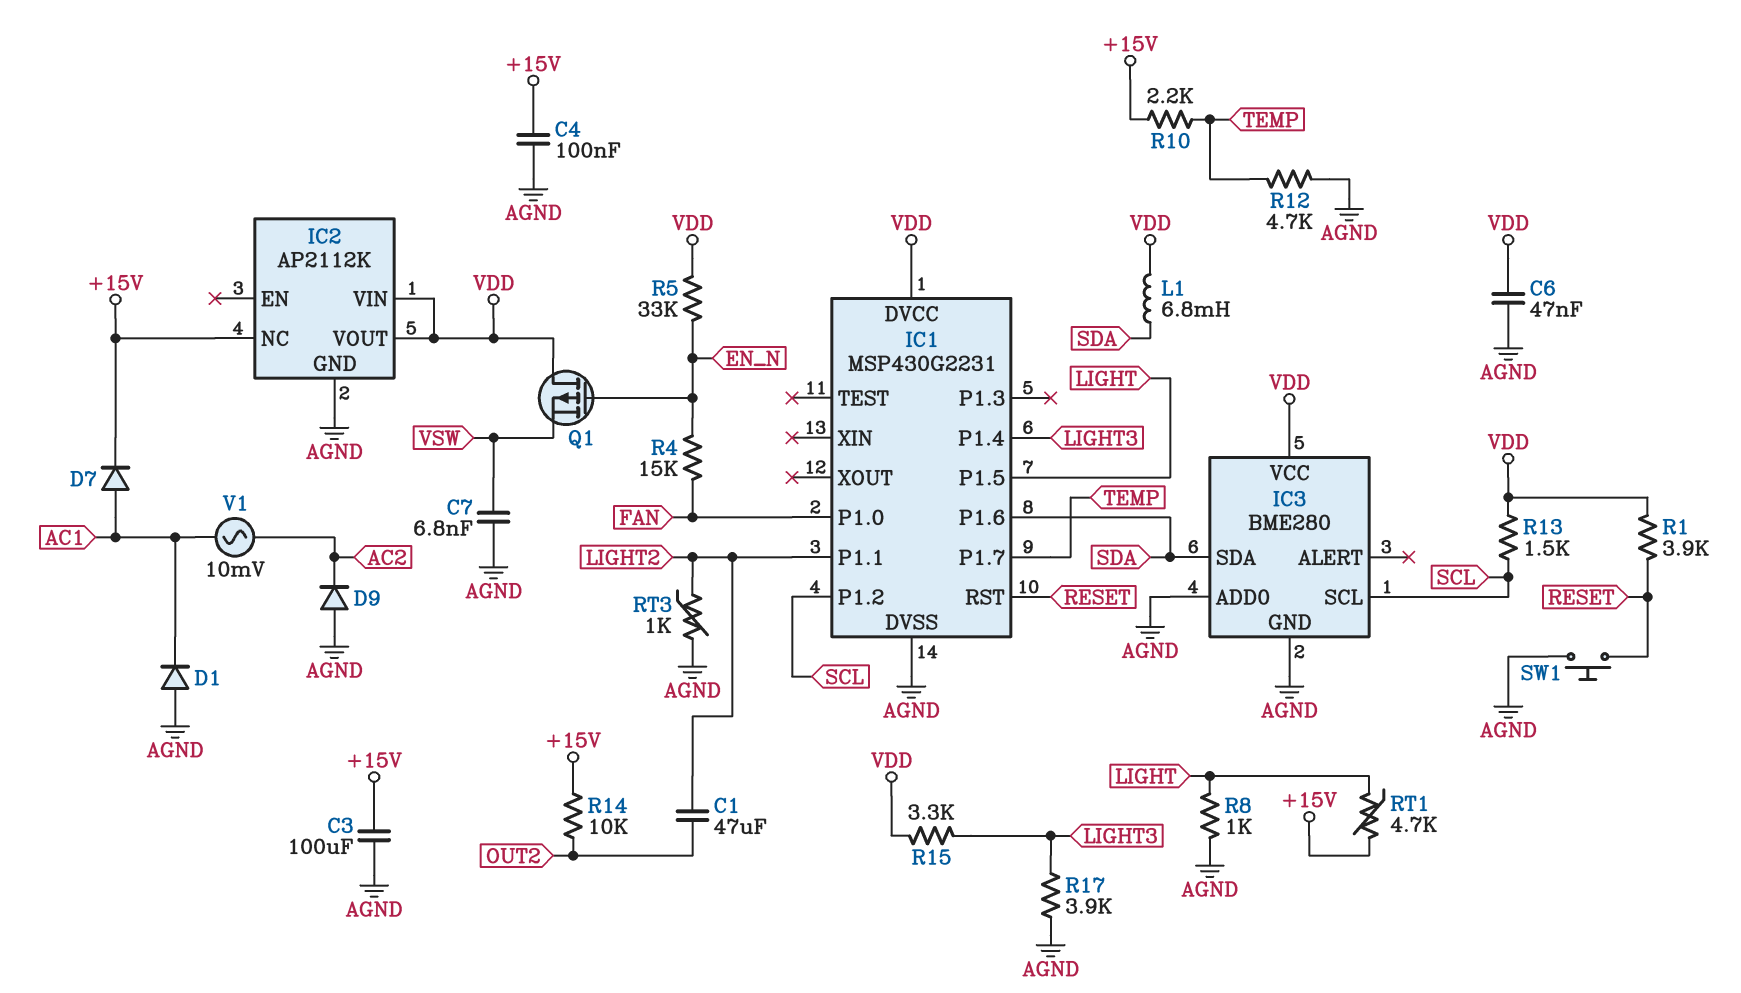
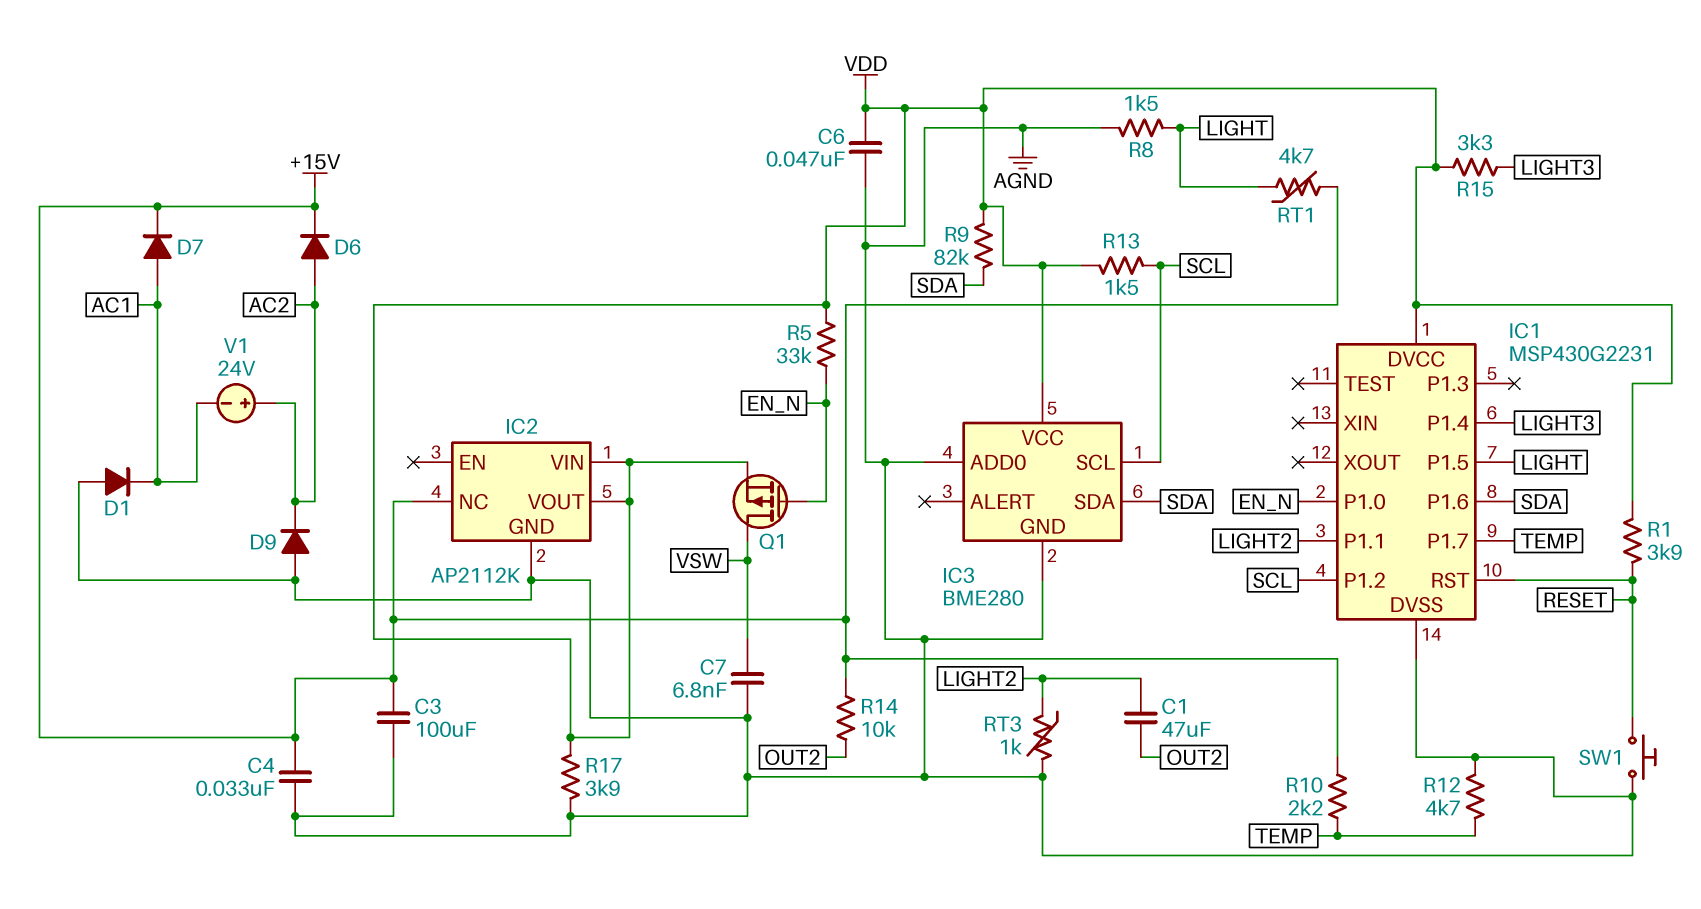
C4: 100nF (+15V, AGND) -> 33nF (+15V, AGND)
D6: none -> diode (A AC2, K +15V)
IC1 pin P1.0: FAN -> EN_N
L1: 6.8mH (SDA, VDD) -> none
Q1: PMOS (G EN_N, D VDD, S VSW) -> PMOS (G EN_N, D VSW, S VDD)
R4: 15k (EN_N, FAN) -> none
R8: 1k (AGND, LIGHT) -> 1.5k (AGND, LIGHT)
R9: none -> 82k (SDA, VDD)
R17: 3.9k (AGND, LIGHT3) -> 3.9k (AGND, VDD)
V1: AC 10mV (AC1, AC2) -> 24V (plus AC2, minus AC1)

